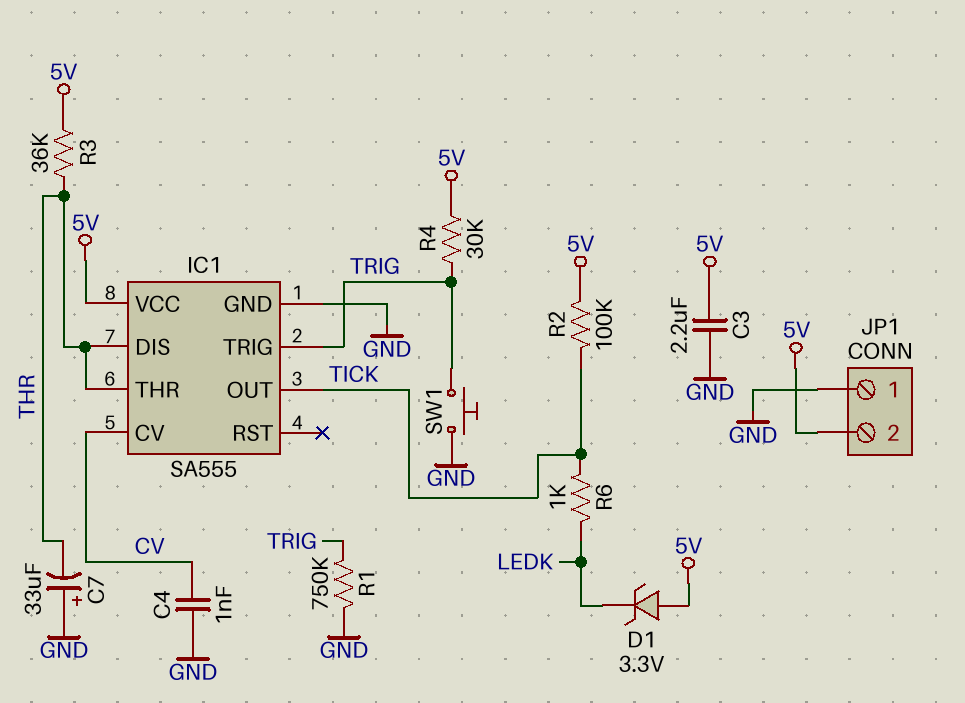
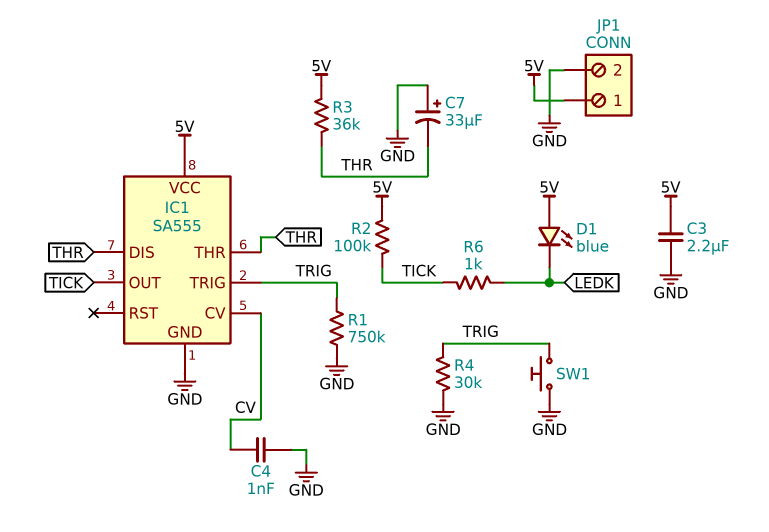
D1: zener 3.3V (A 5V, K LEDK) -> LED blue (A 5V, K LEDK)
JP1 pin 1: GND -> 5V
JP1 pin 2: 5V -> GND
R4: 30k (5V, TRIG) -> 30k (GND, TRIG)

